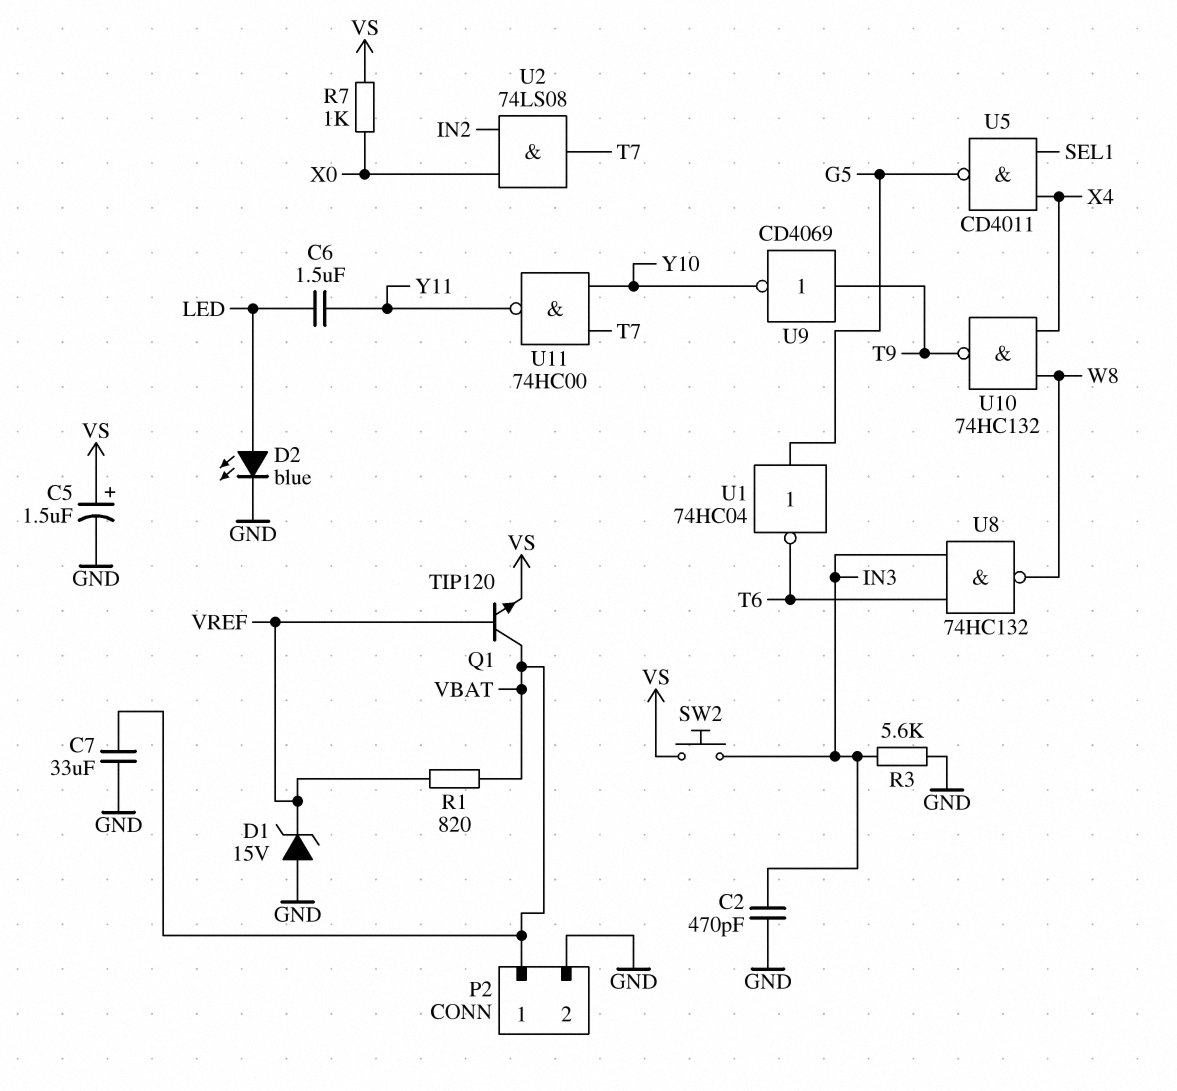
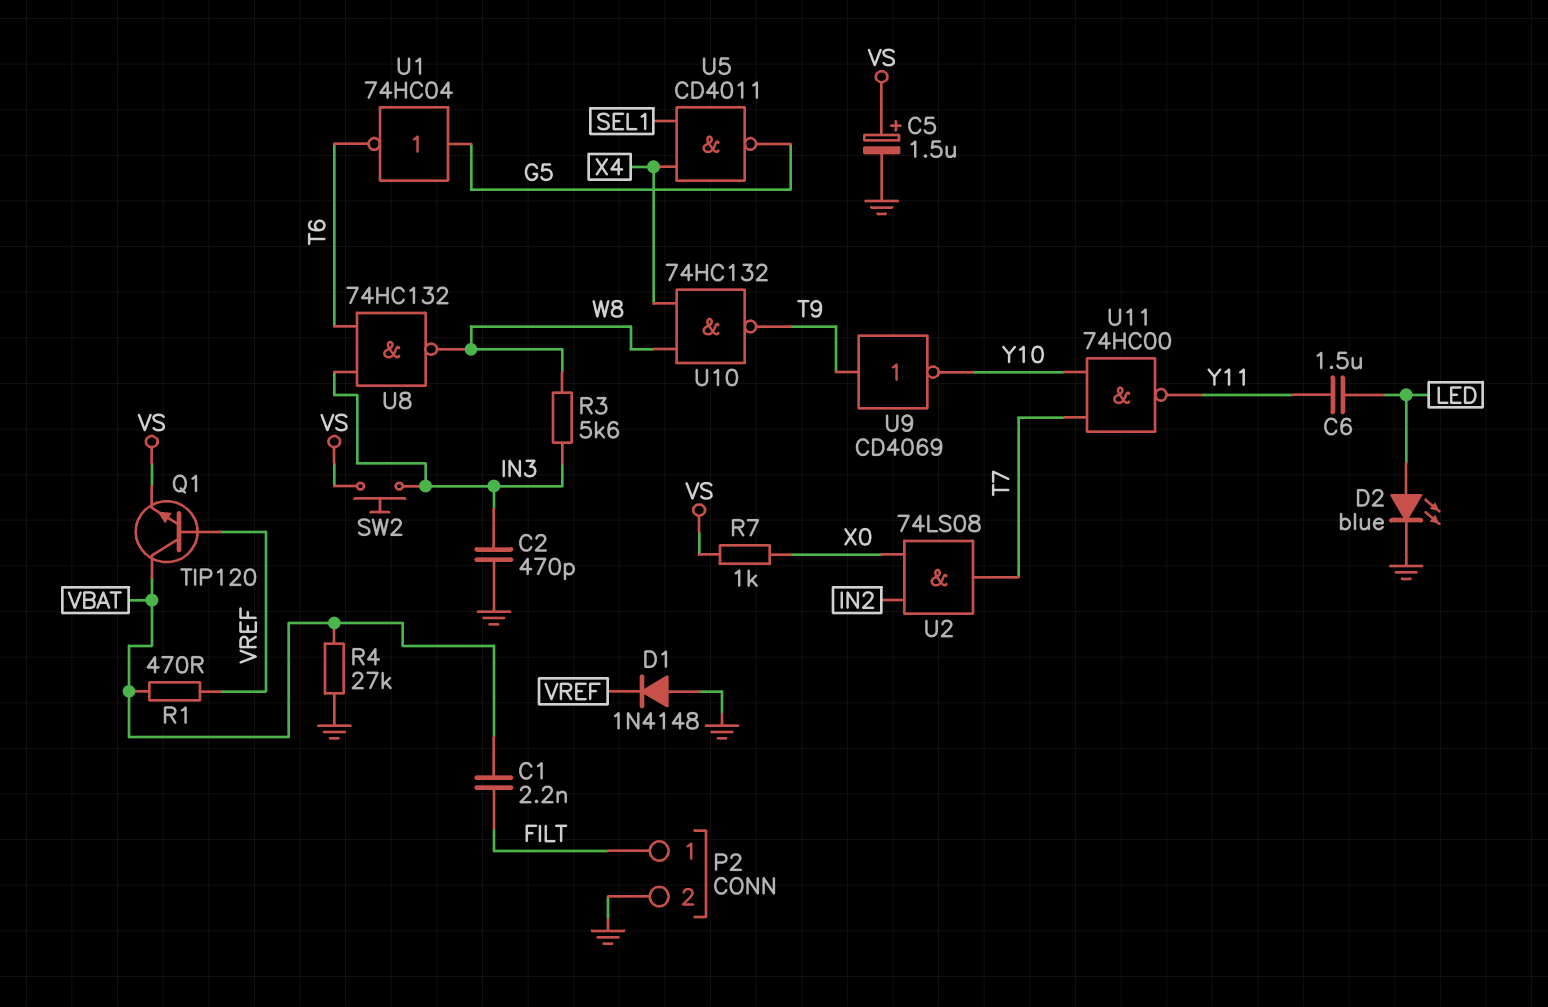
C1: none -> 2.2nF (FILT, VBAT)
C7: 33uF (GND, VBAT) -> none
D1: zener 15V (A GND, K VREF) -> diode 1N4148 (A GND, K VREF)
P2 pin 1: VBAT -> FILT
R1: 820 (VBAT, VREF) -> 470 (VBAT, VREF)
R3: 5.6k (GND, IN3) -> 5.6k (IN3, W8)
R4: none -> 27k (GND, VBAT)

